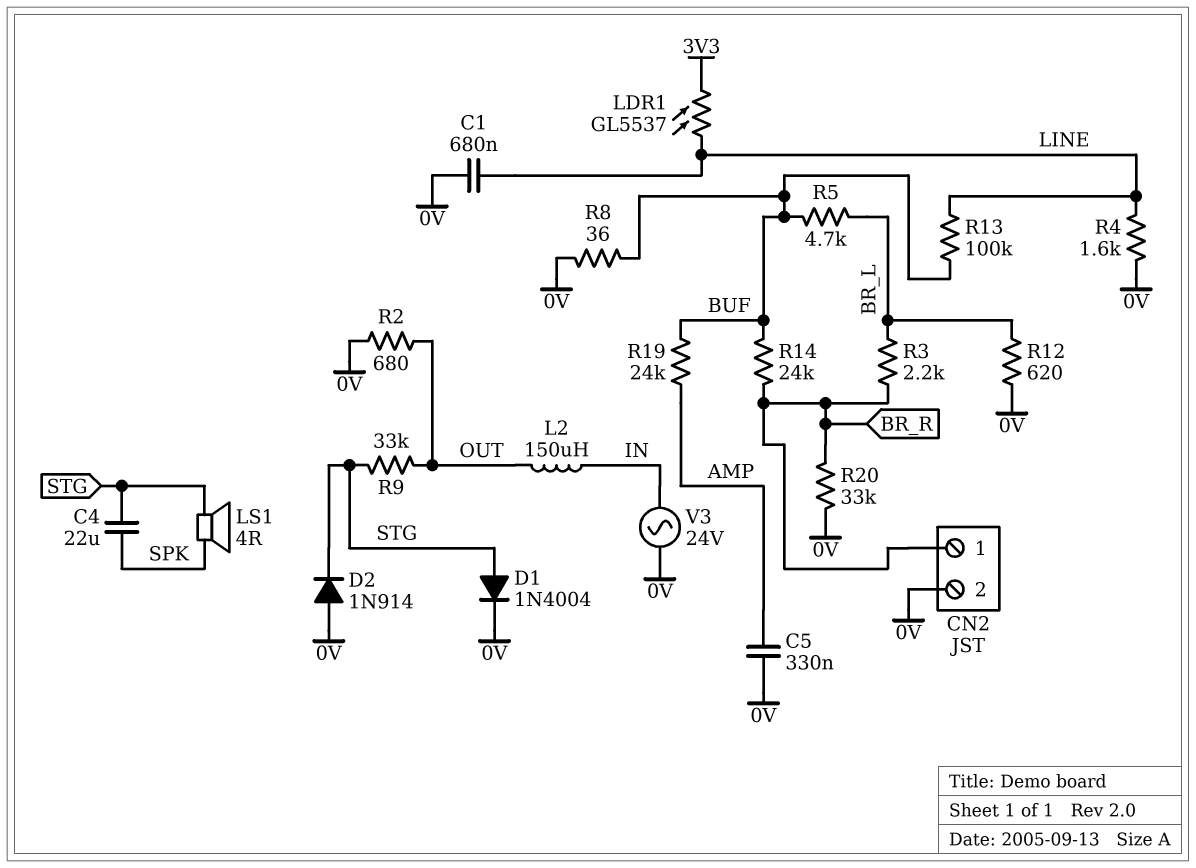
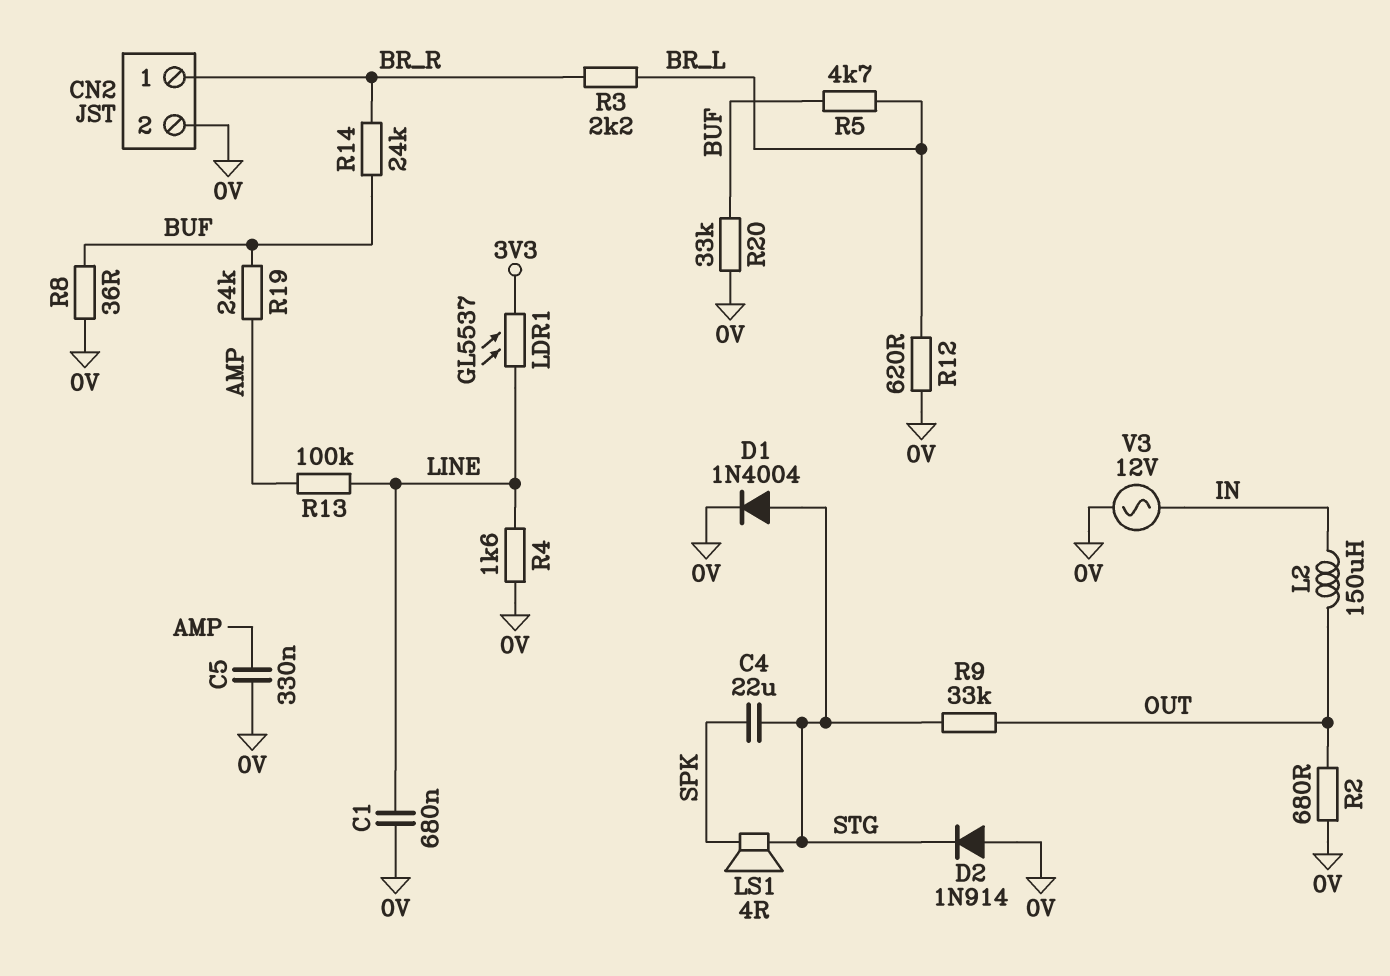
R13: 100k (BUF, LINE) -> 100k (AMP, LINE)
R20: 33k (0V, BR_R) -> 33k (0V, BUF)
V3: AC 24V (0V, IN) -> AC 12V (0V, IN)

